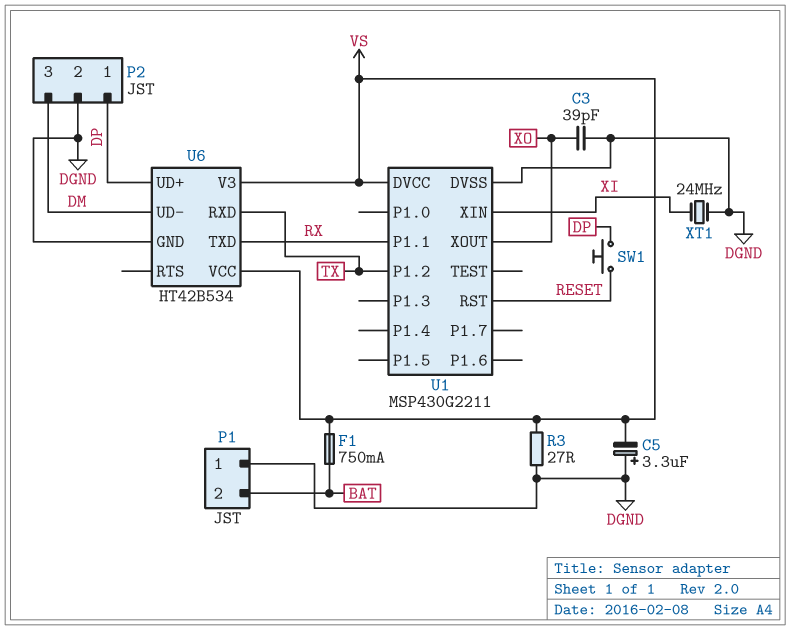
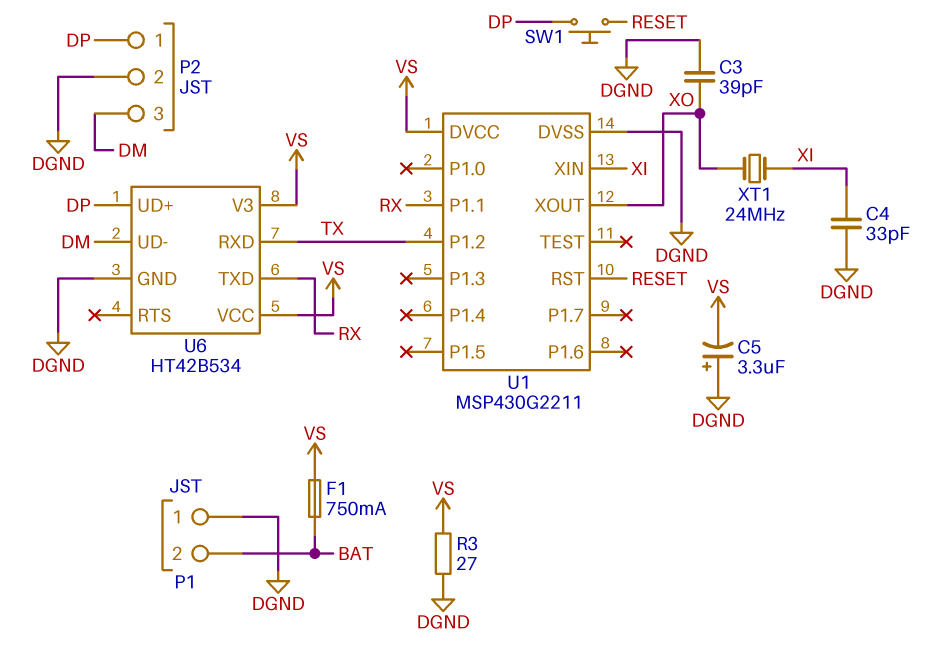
C4: none -> 33pF (DGND, XI)
XT1: 24MHz (DGND, XI) -> 24MHz (XI, XO)

